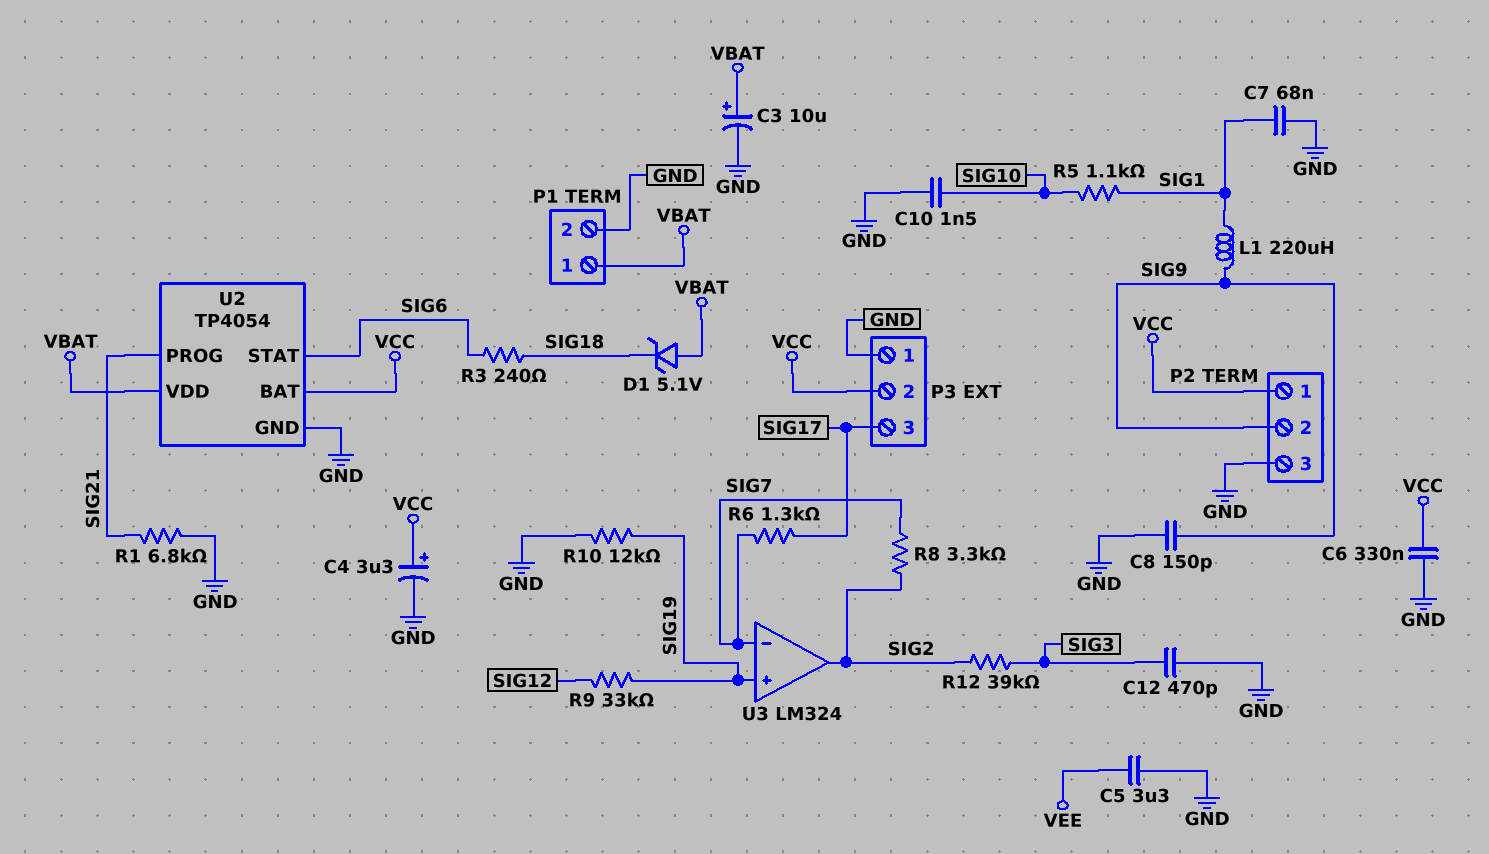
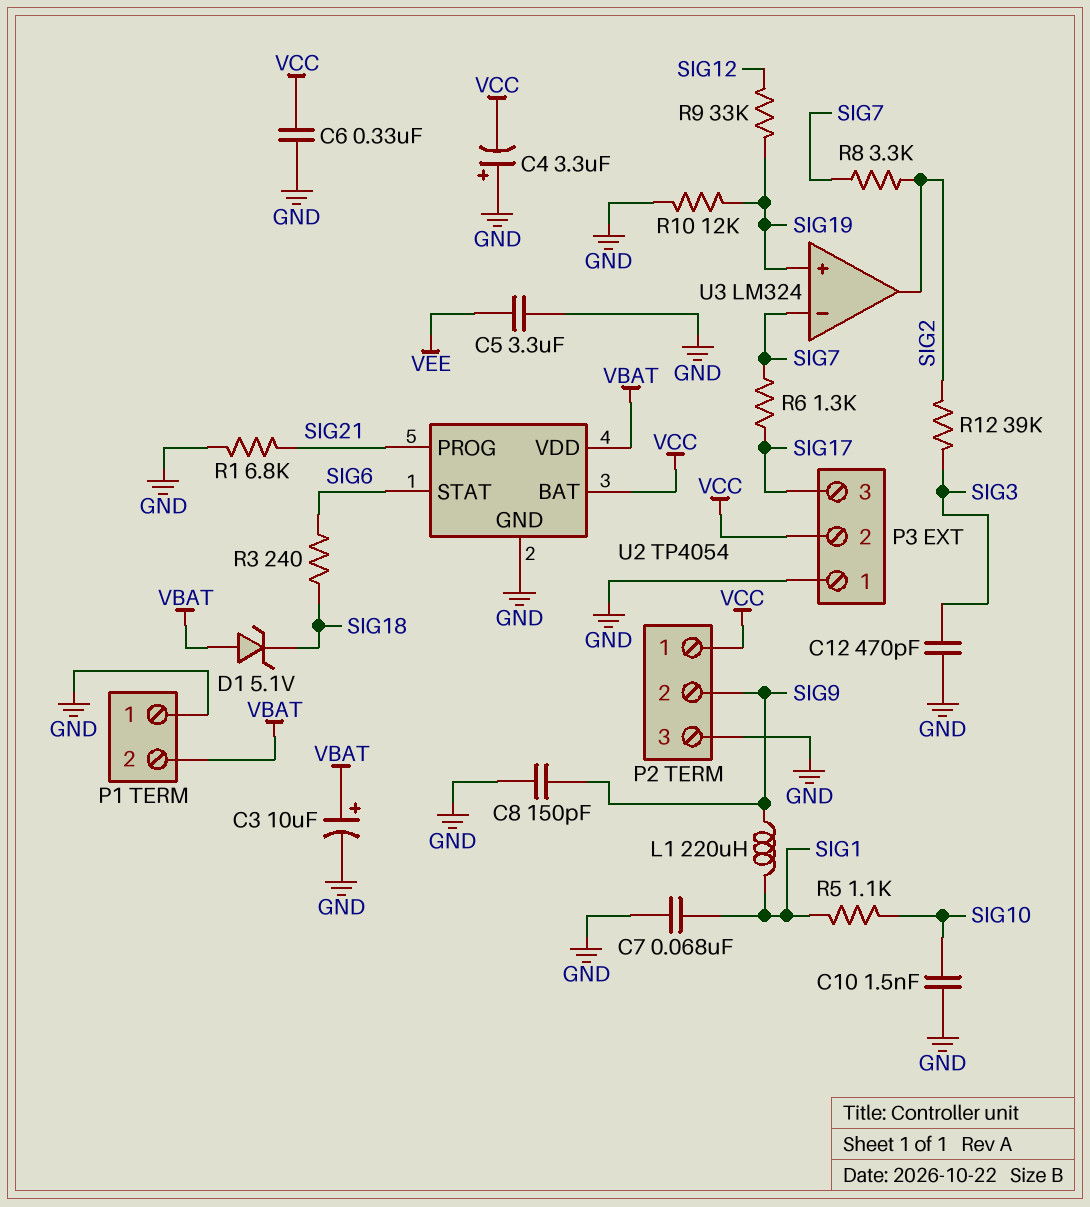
C4: 3.3uF (plus VCC, minus GND) -> 3.3uF (plus GND, minus VCC)
P1 pin 1: VBAT -> GND
P1 pin 2: GND -> VBAT

